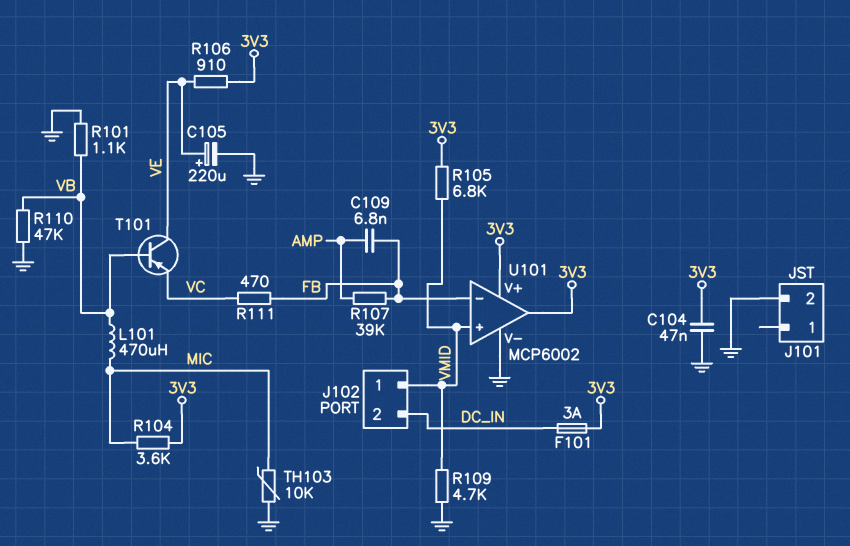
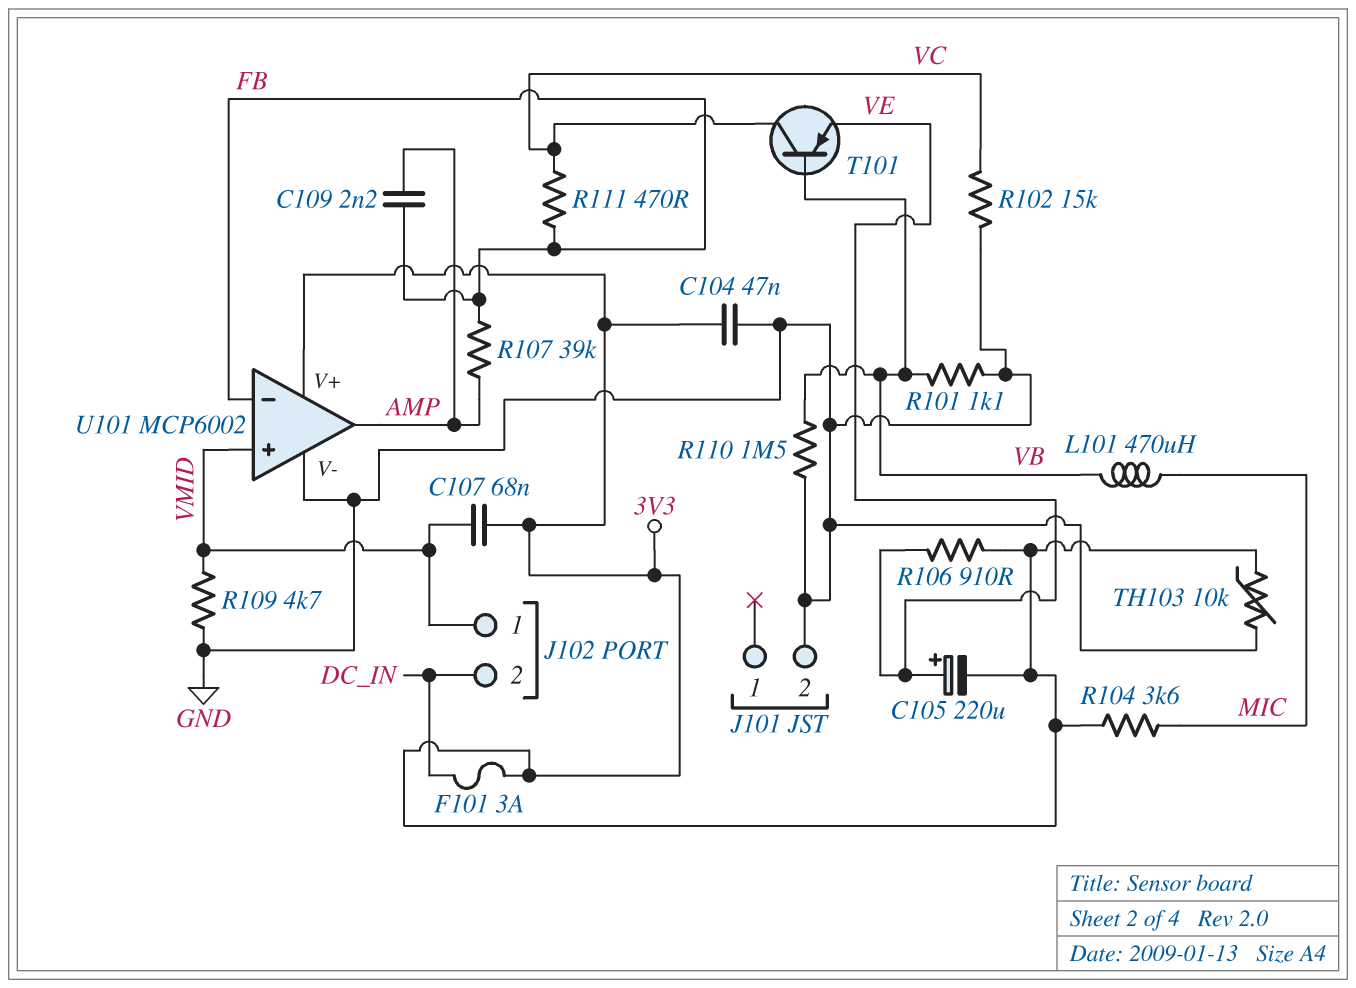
C105: 220uF (plus VE, minus GND) -> 220uF (plus VE, minus 3V3)
C107: none -> 68nF (3V3, VMID)
C109: 6.8nF (AMP, FB) -> 2.2nF (AMP, FB)
R102: none -> 15k (GND, VC)
R105: 6.8k (3V3, VMID) -> none
R110: 47k (GND, VB) -> 1.5M (GND, VB)
T101: PNP (B VB, C VE, E VC) -> PNP (B VB, C VC, E VE)
TH103: 10k (GND, MIC) -> 10k (3V3, GND)
U101 pin out: 3V3 -> AMP

